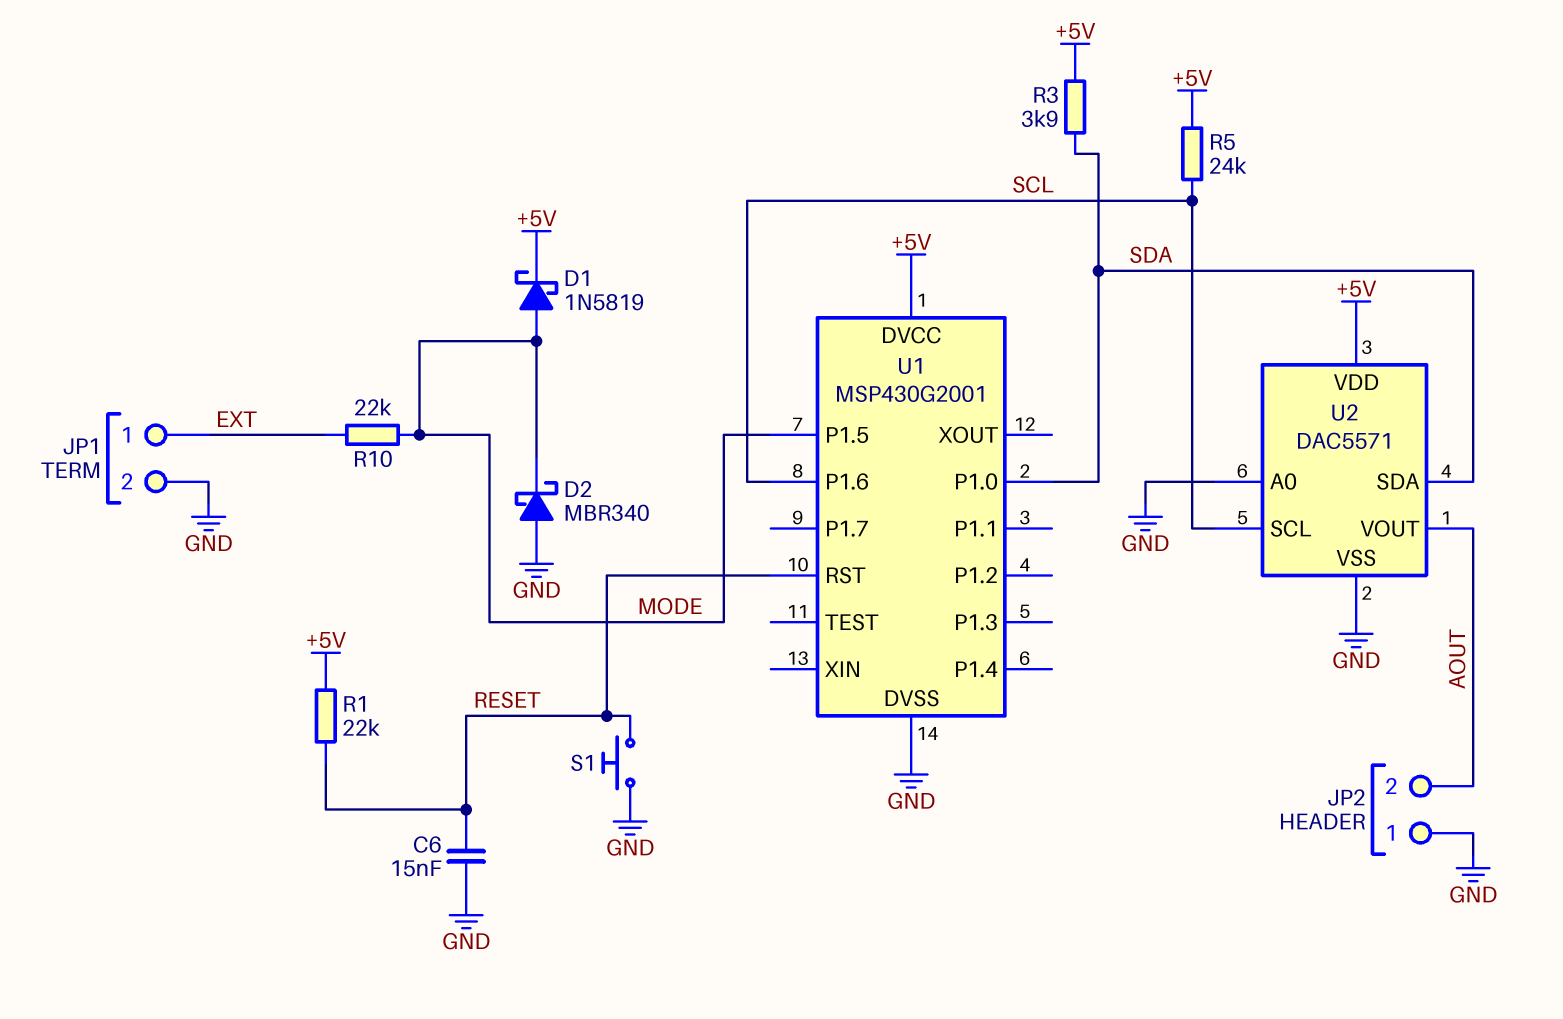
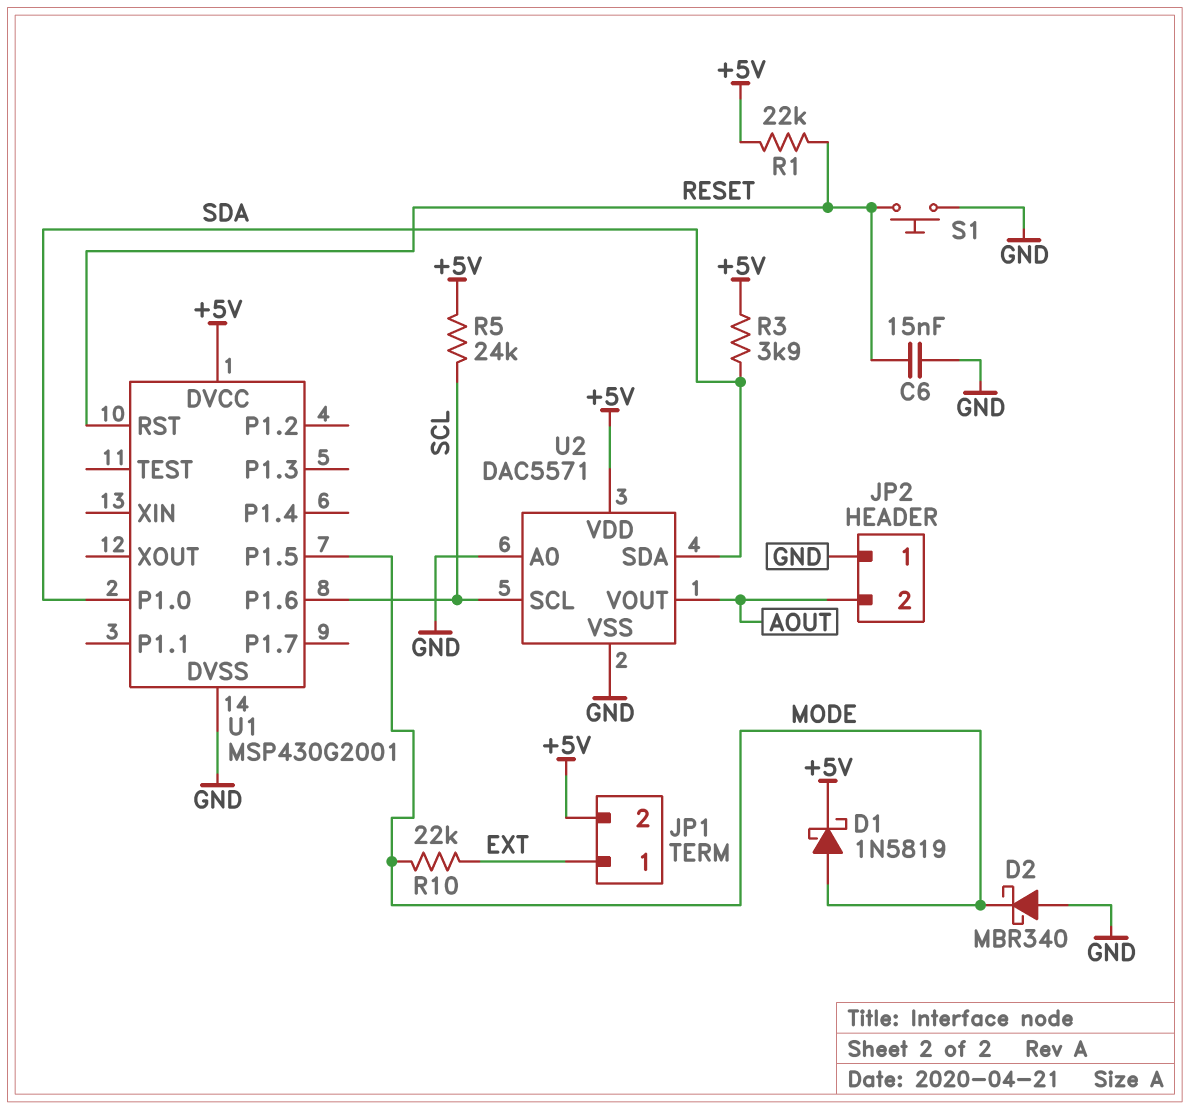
JP1 pin 2: GND -> +5V

